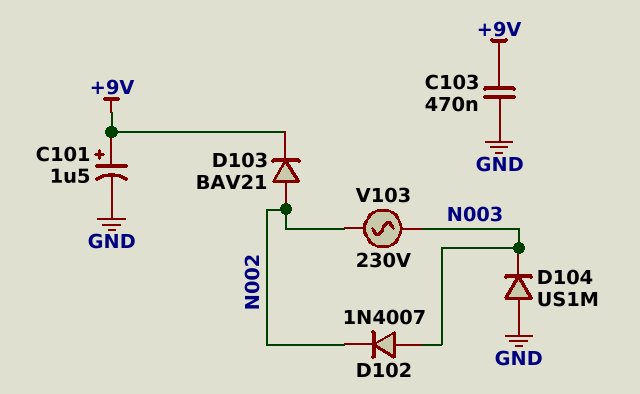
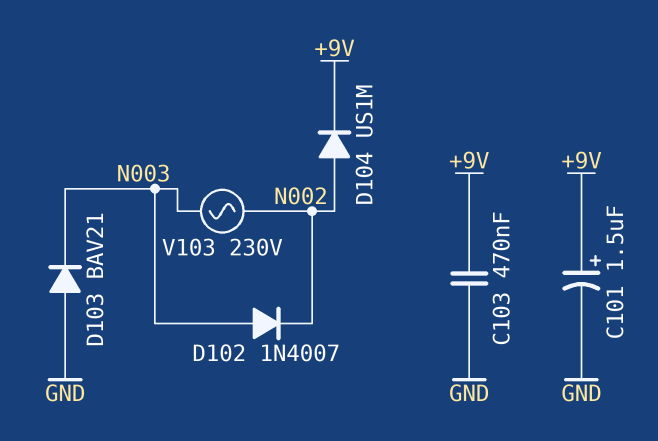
D103: diode BAV21 (A N002, K +9V) -> diode BAV21 (A GND, K N003)
D104: diode US1M (A GND, K N003) -> diode US1M (A N002, K +9V)

